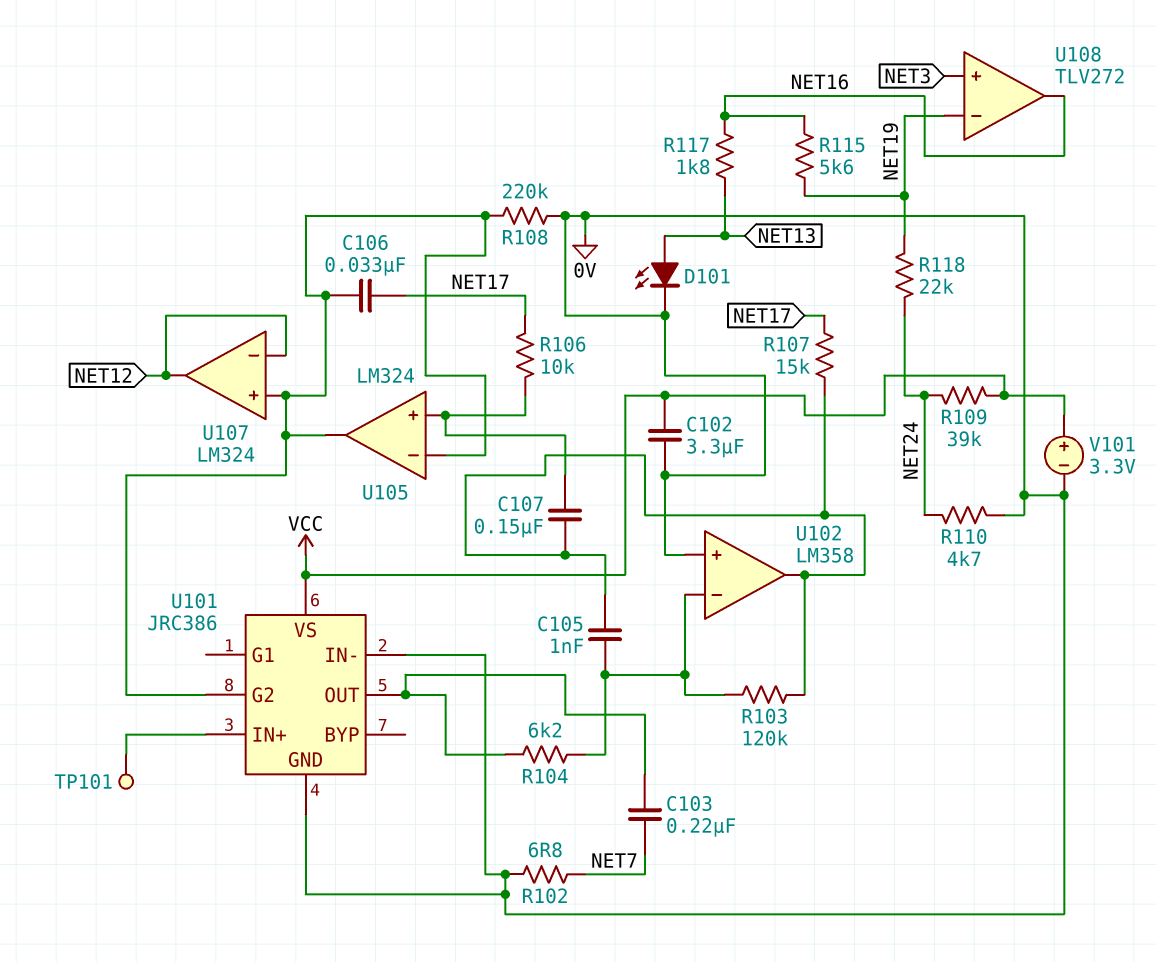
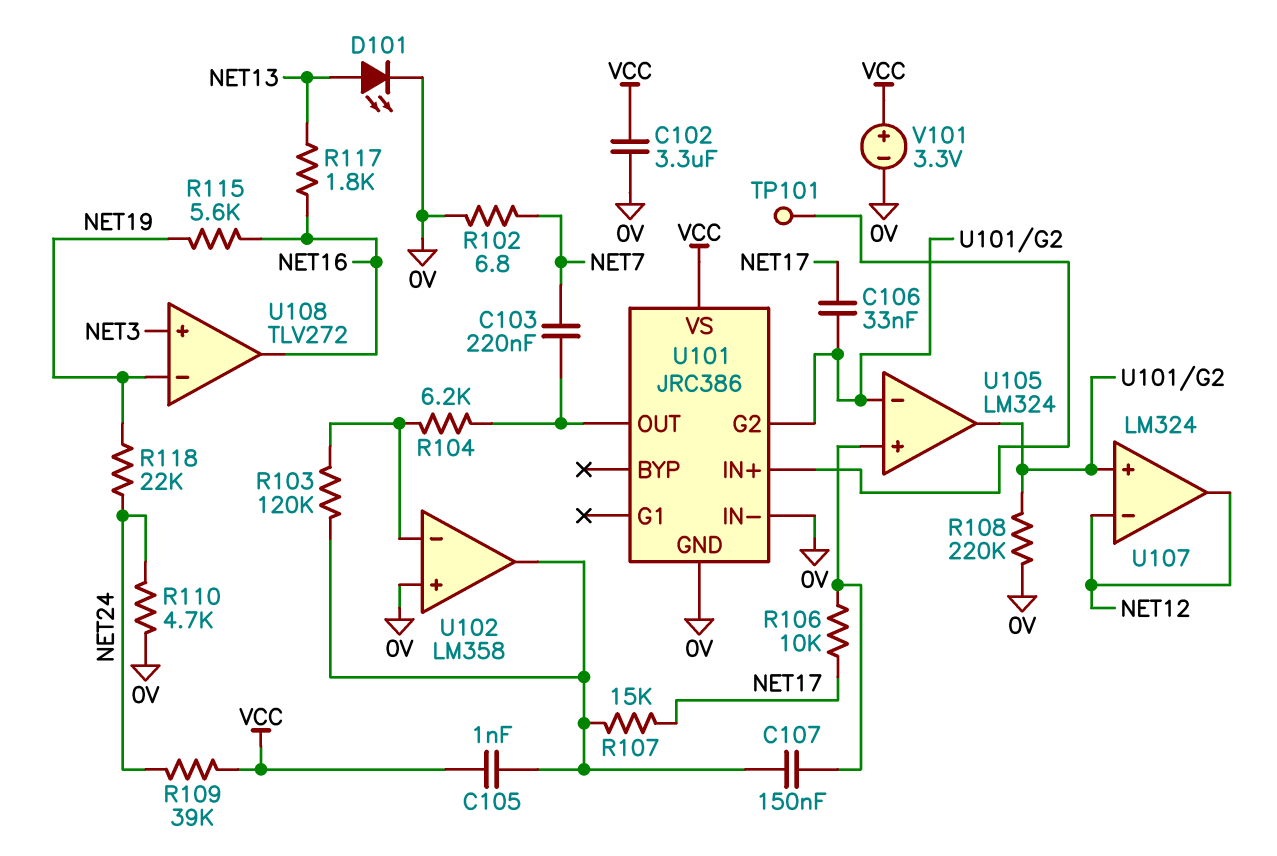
C105: 1nF (U102/in-, U102/out) -> 1nF (U102/out, VCC)

